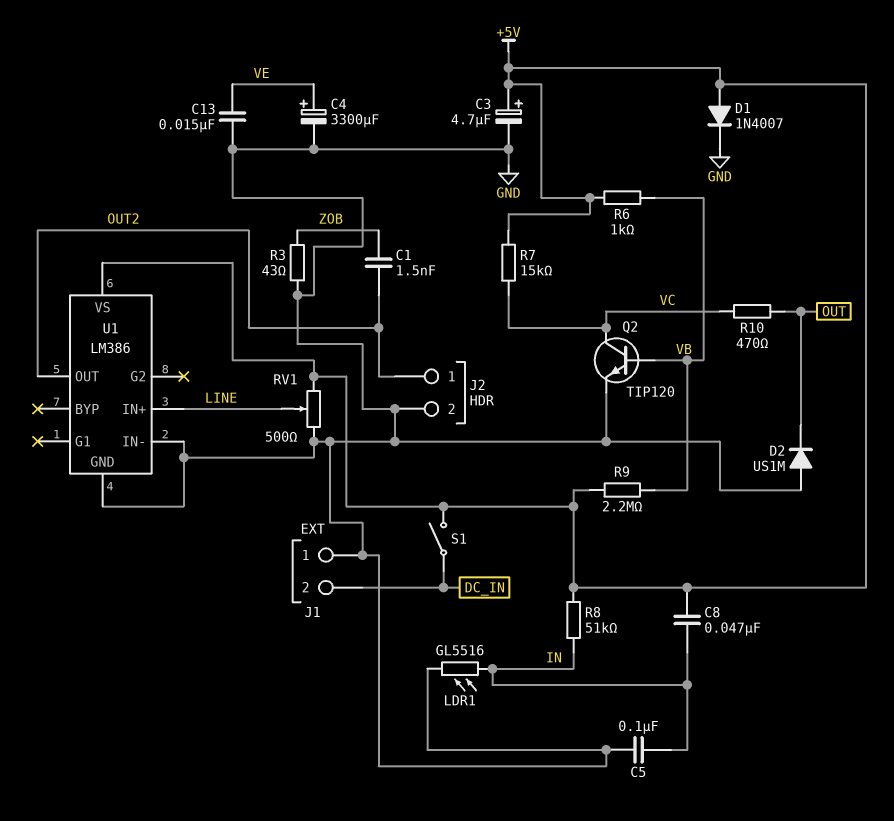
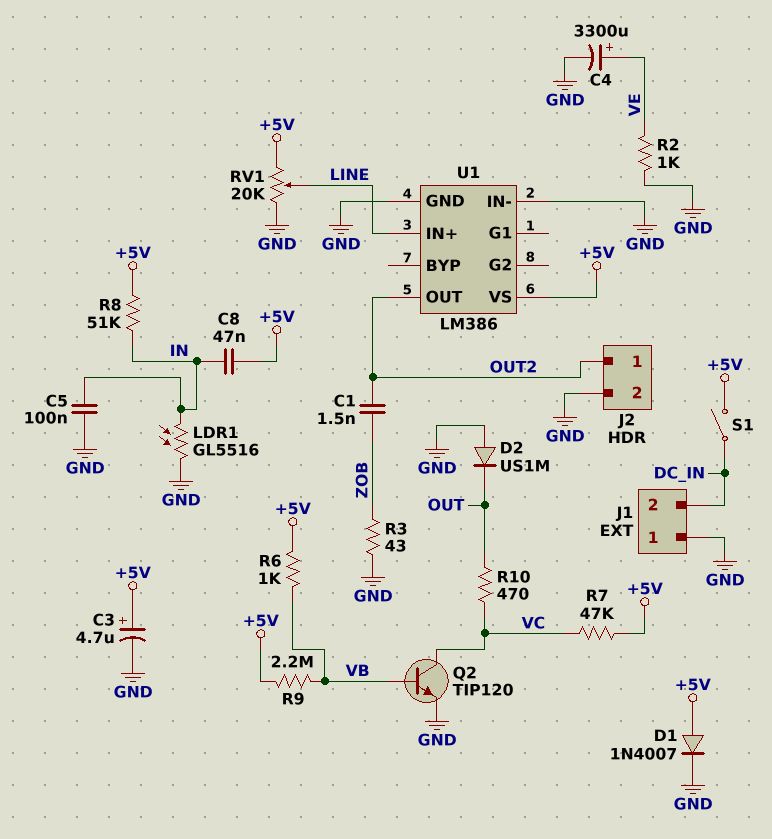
C13: 15nF (GND, VE) -> none
R2: none -> 1k (GND, VE)
R7: 15k (+5V, VC) -> 47k (+5V, VC)
RV1: 500 (+5V, GND, wiper LINE) -> 20k (+5V, GND, wiper LINE)

